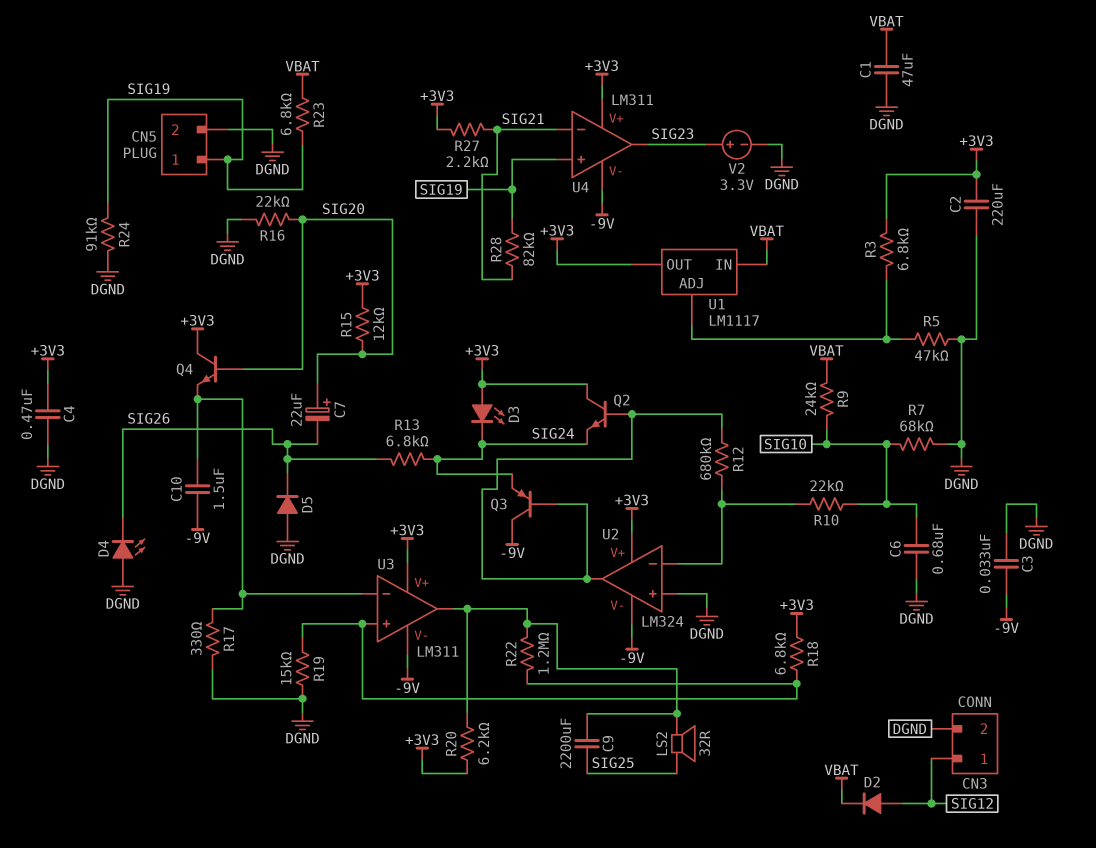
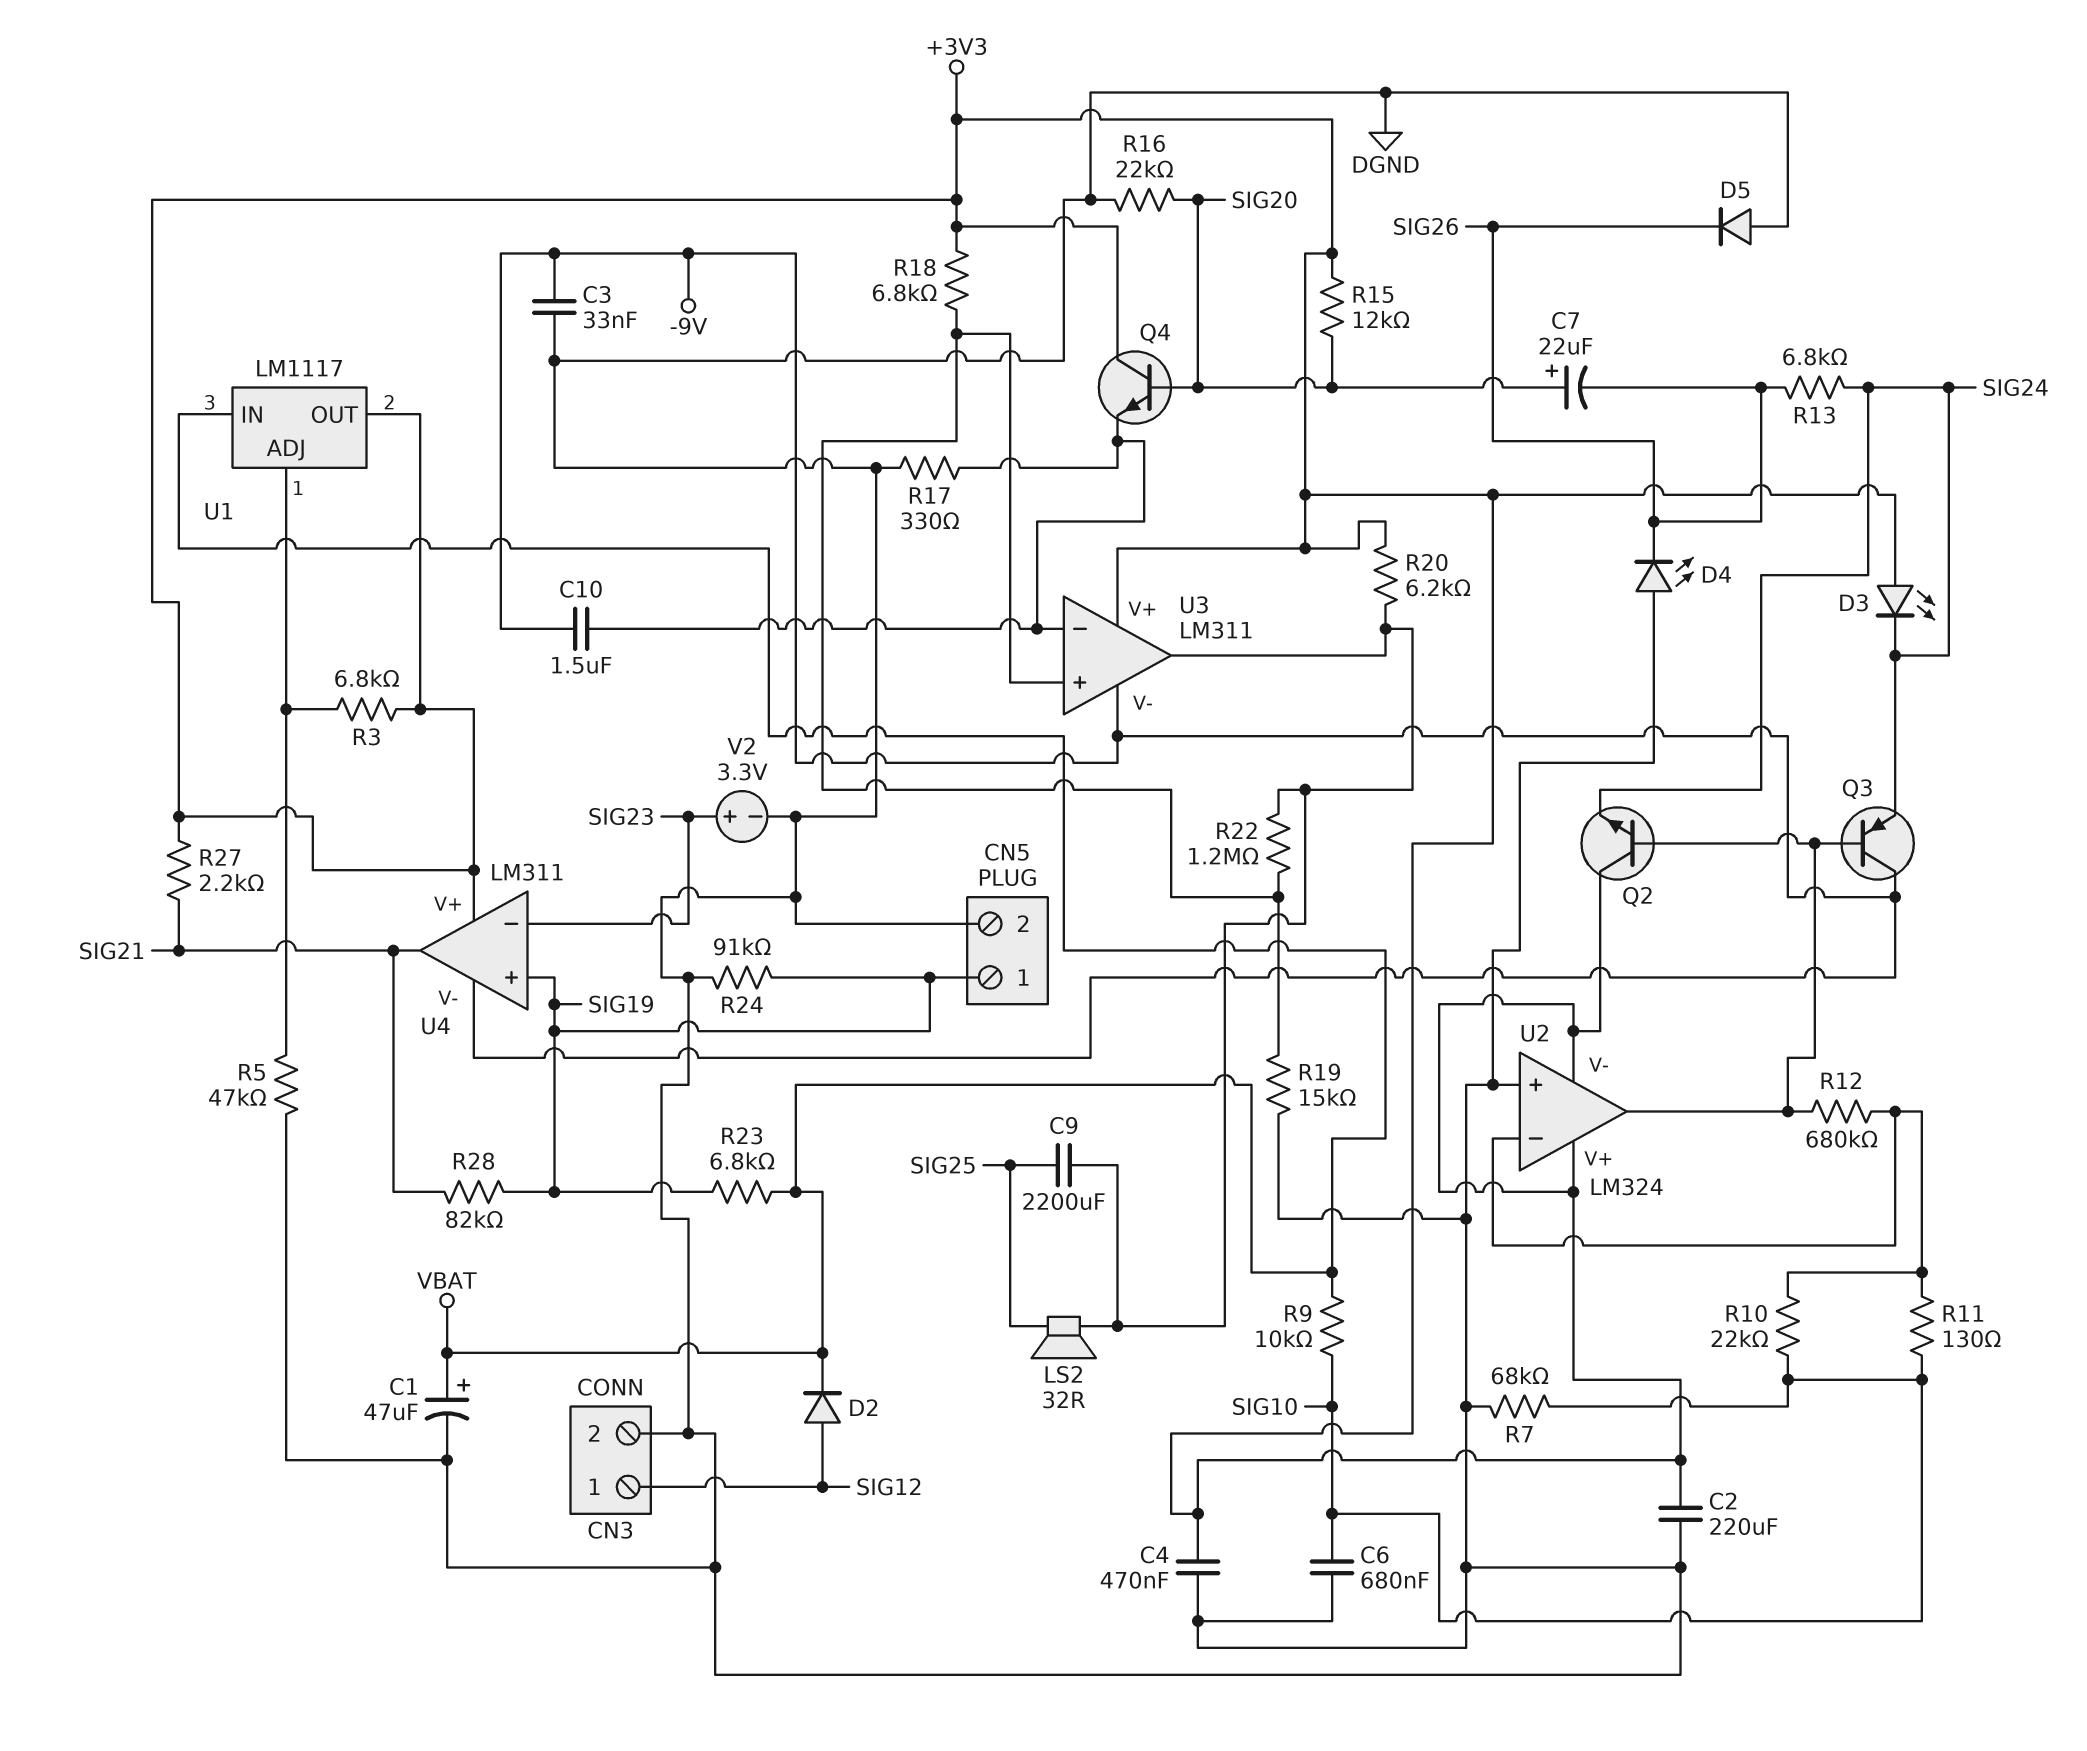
C1: 47uF (DGND, VBAT) -> 47uF (plus VBAT, minus DGND)
R9: 24k (SIG10, VBAT) -> 10k (SIG10, VBAT)
R11: none -> 130 (SIG10, U2/in-)
U2 pin V-: -9V -> +3V3
U4 pin in-: SIG21 -> SIG23
U4 pin out: SIG23 -> SIG21

